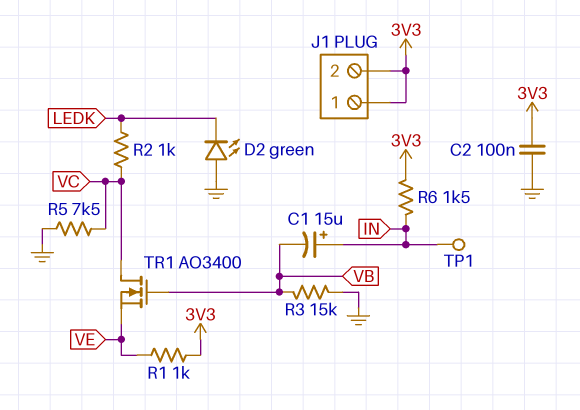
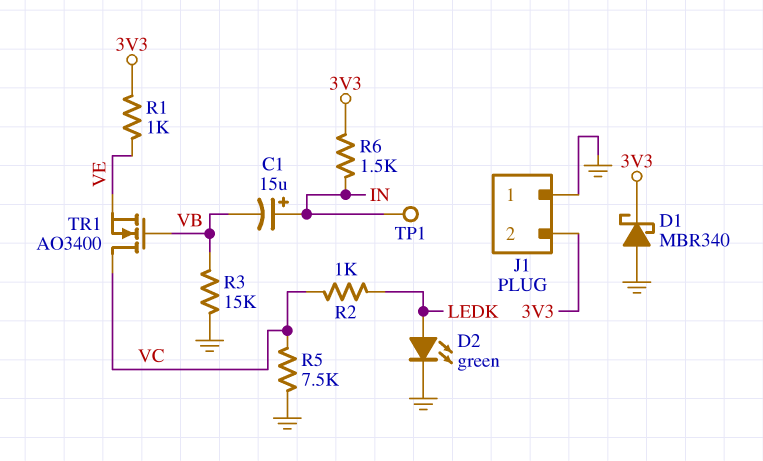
C2: 100nF (3V3, GND) -> none
D1: none -> schottky MBR340 (A GND, K 3V3)
D2: LED green (A GND, K LEDK) -> LED green (A LEDK, K GND)
J1 pin 1: 3V3 -> GND

